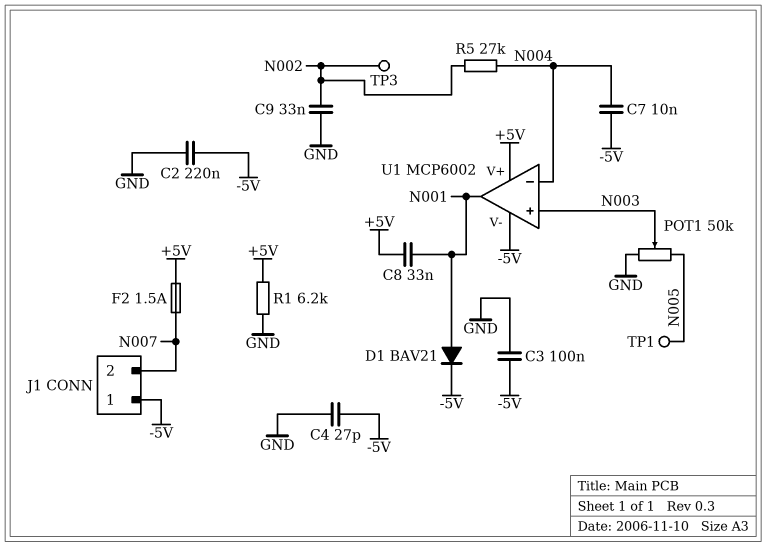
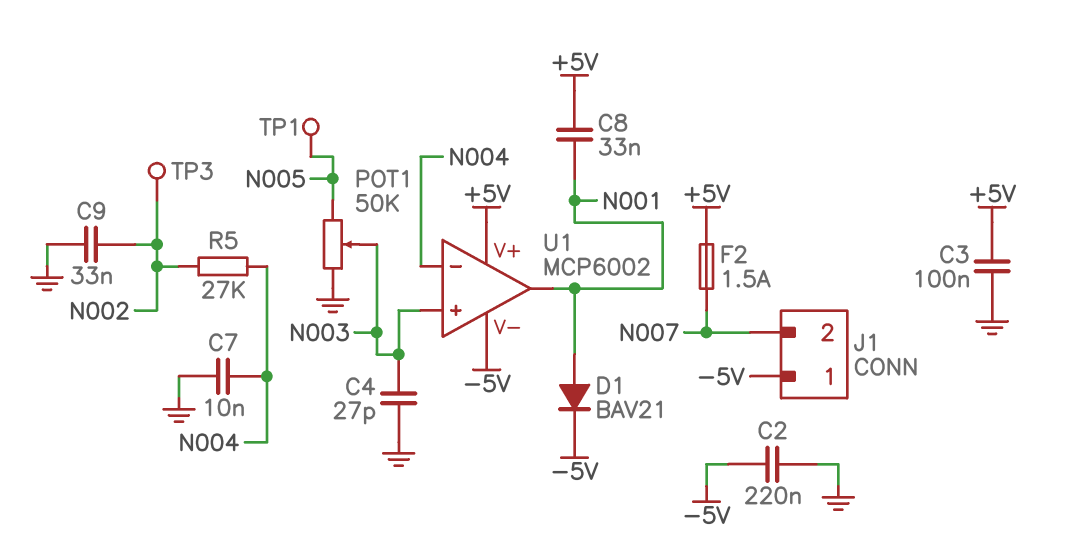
C3: 100nF (-5V, GND) -> 100nF (+5V, GND)
C4: 27pF (-5V, GND) -> 27pF (GND, N003)
C7: 10nF (-5V, N004) -> 10nF (GND, N004)
R1: 6.2k (+5V, GND) -> none

